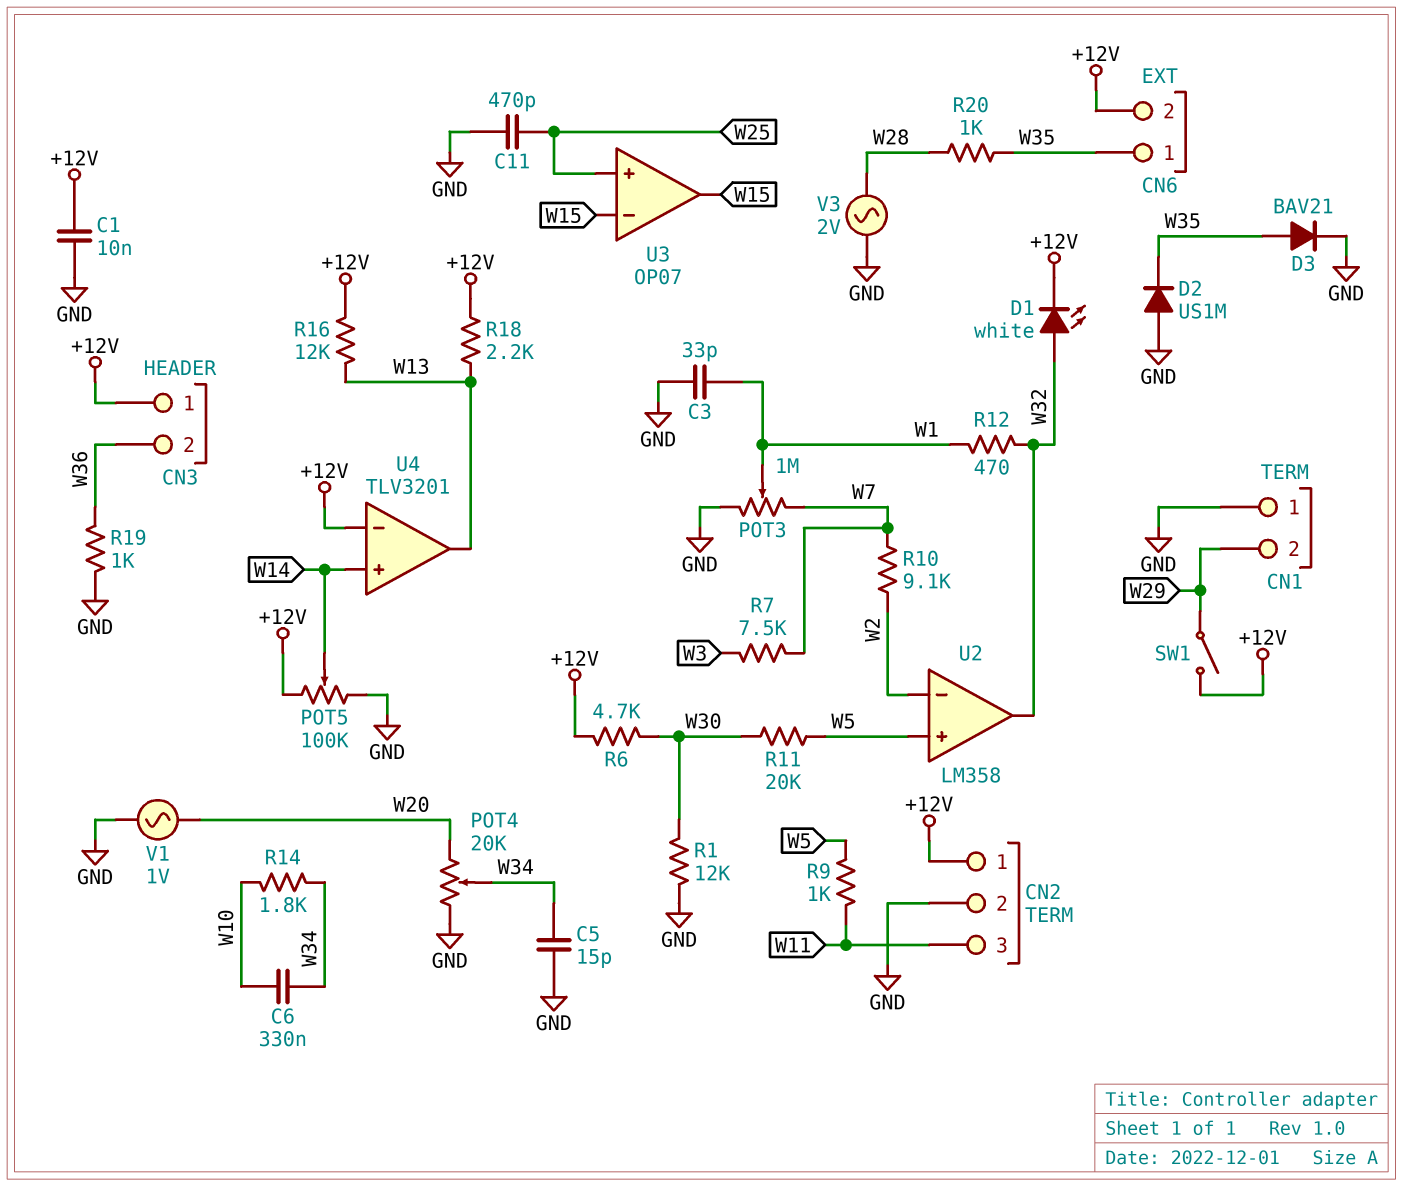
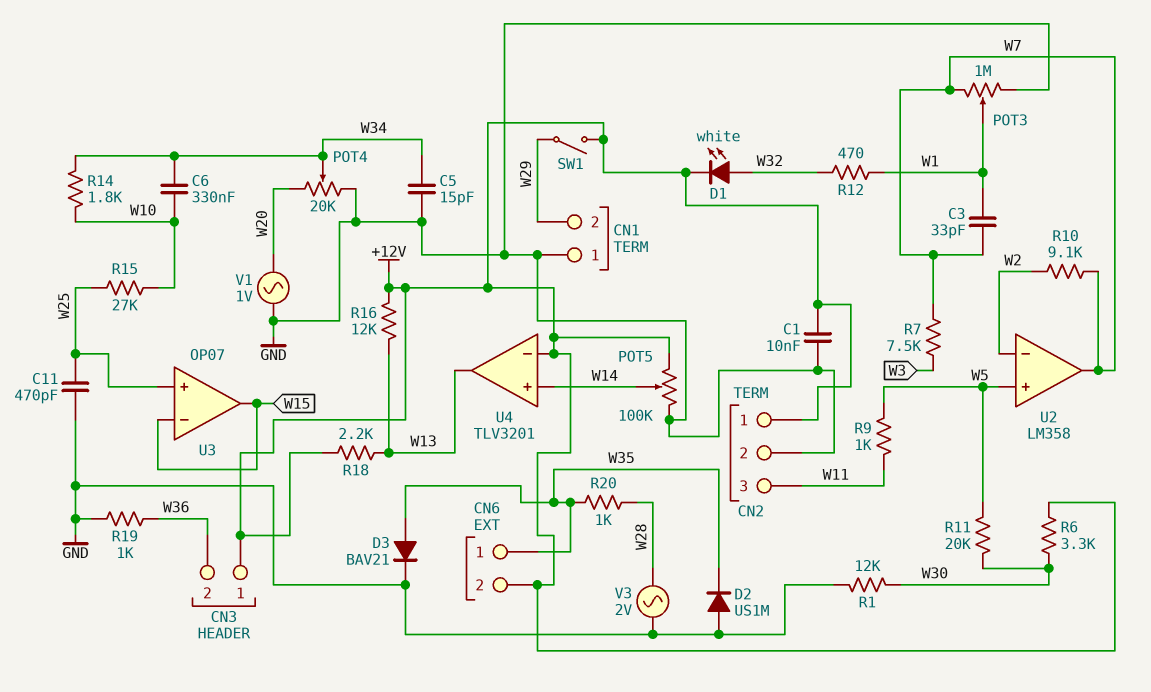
C3: 33pF (GND, W1) -> 33pF (W1, W7)
R6: 4.7k (+12V, W30) -> 3.3k (+12V, W30)
R15: none -> 27k (W10, W25)
U2 pin out: W32 -> W7

